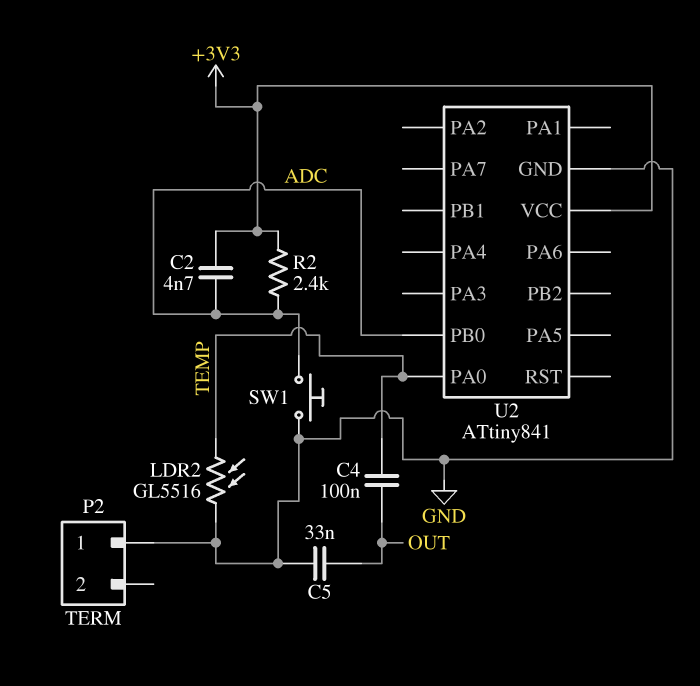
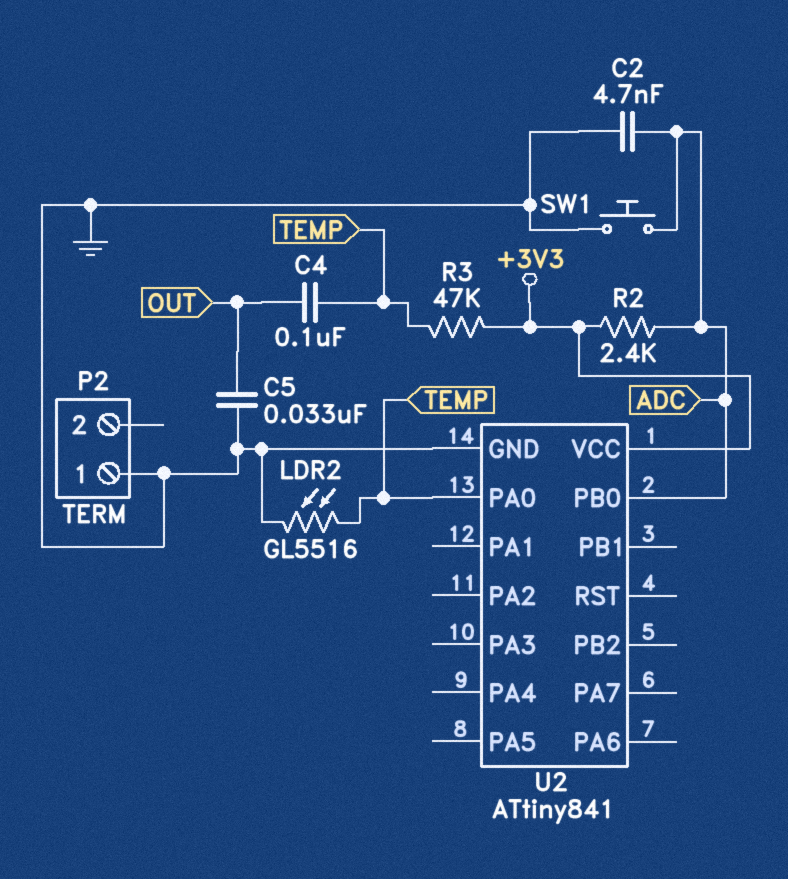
C2: 4.7nF (+3V3, ADC) -> 4.7nF (ADC, GND)
R3: none -> 47k (+3V3, TEMP)

